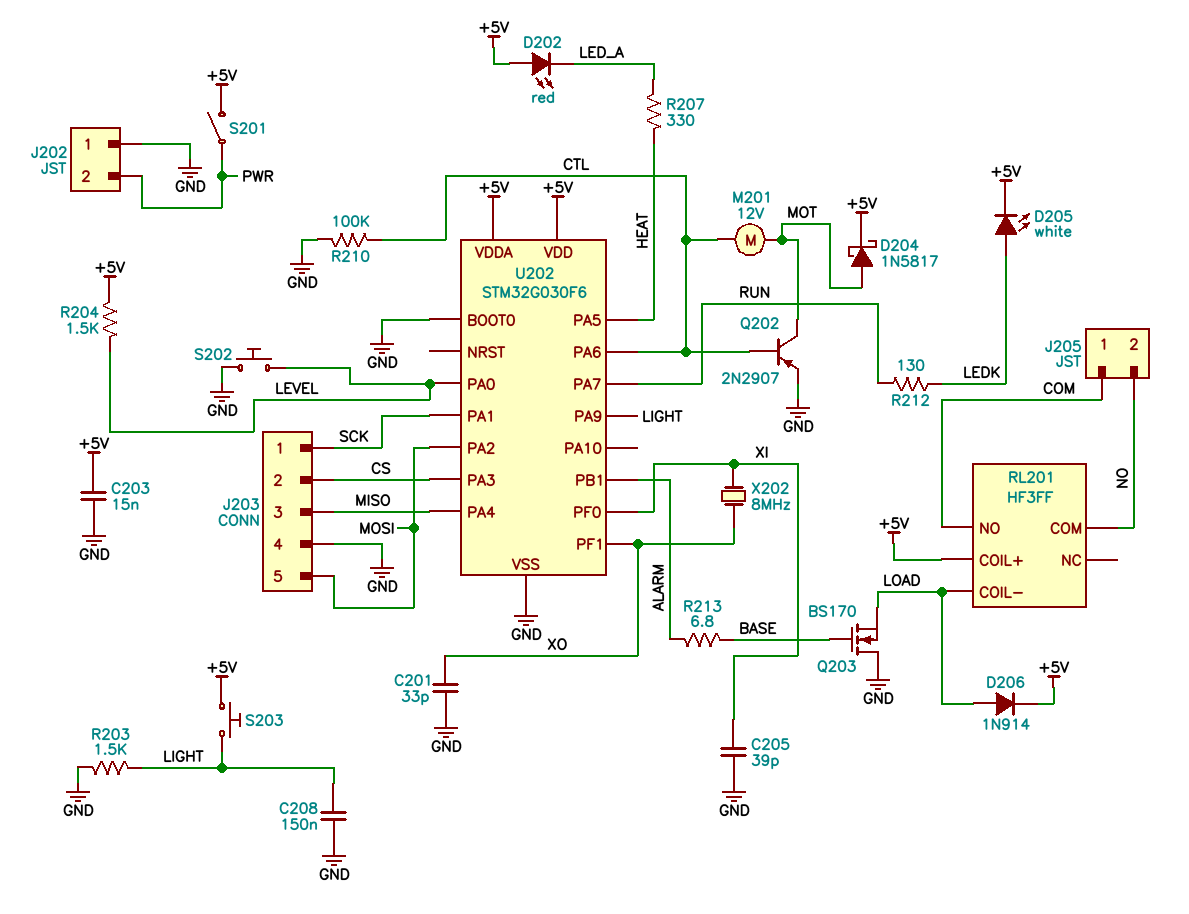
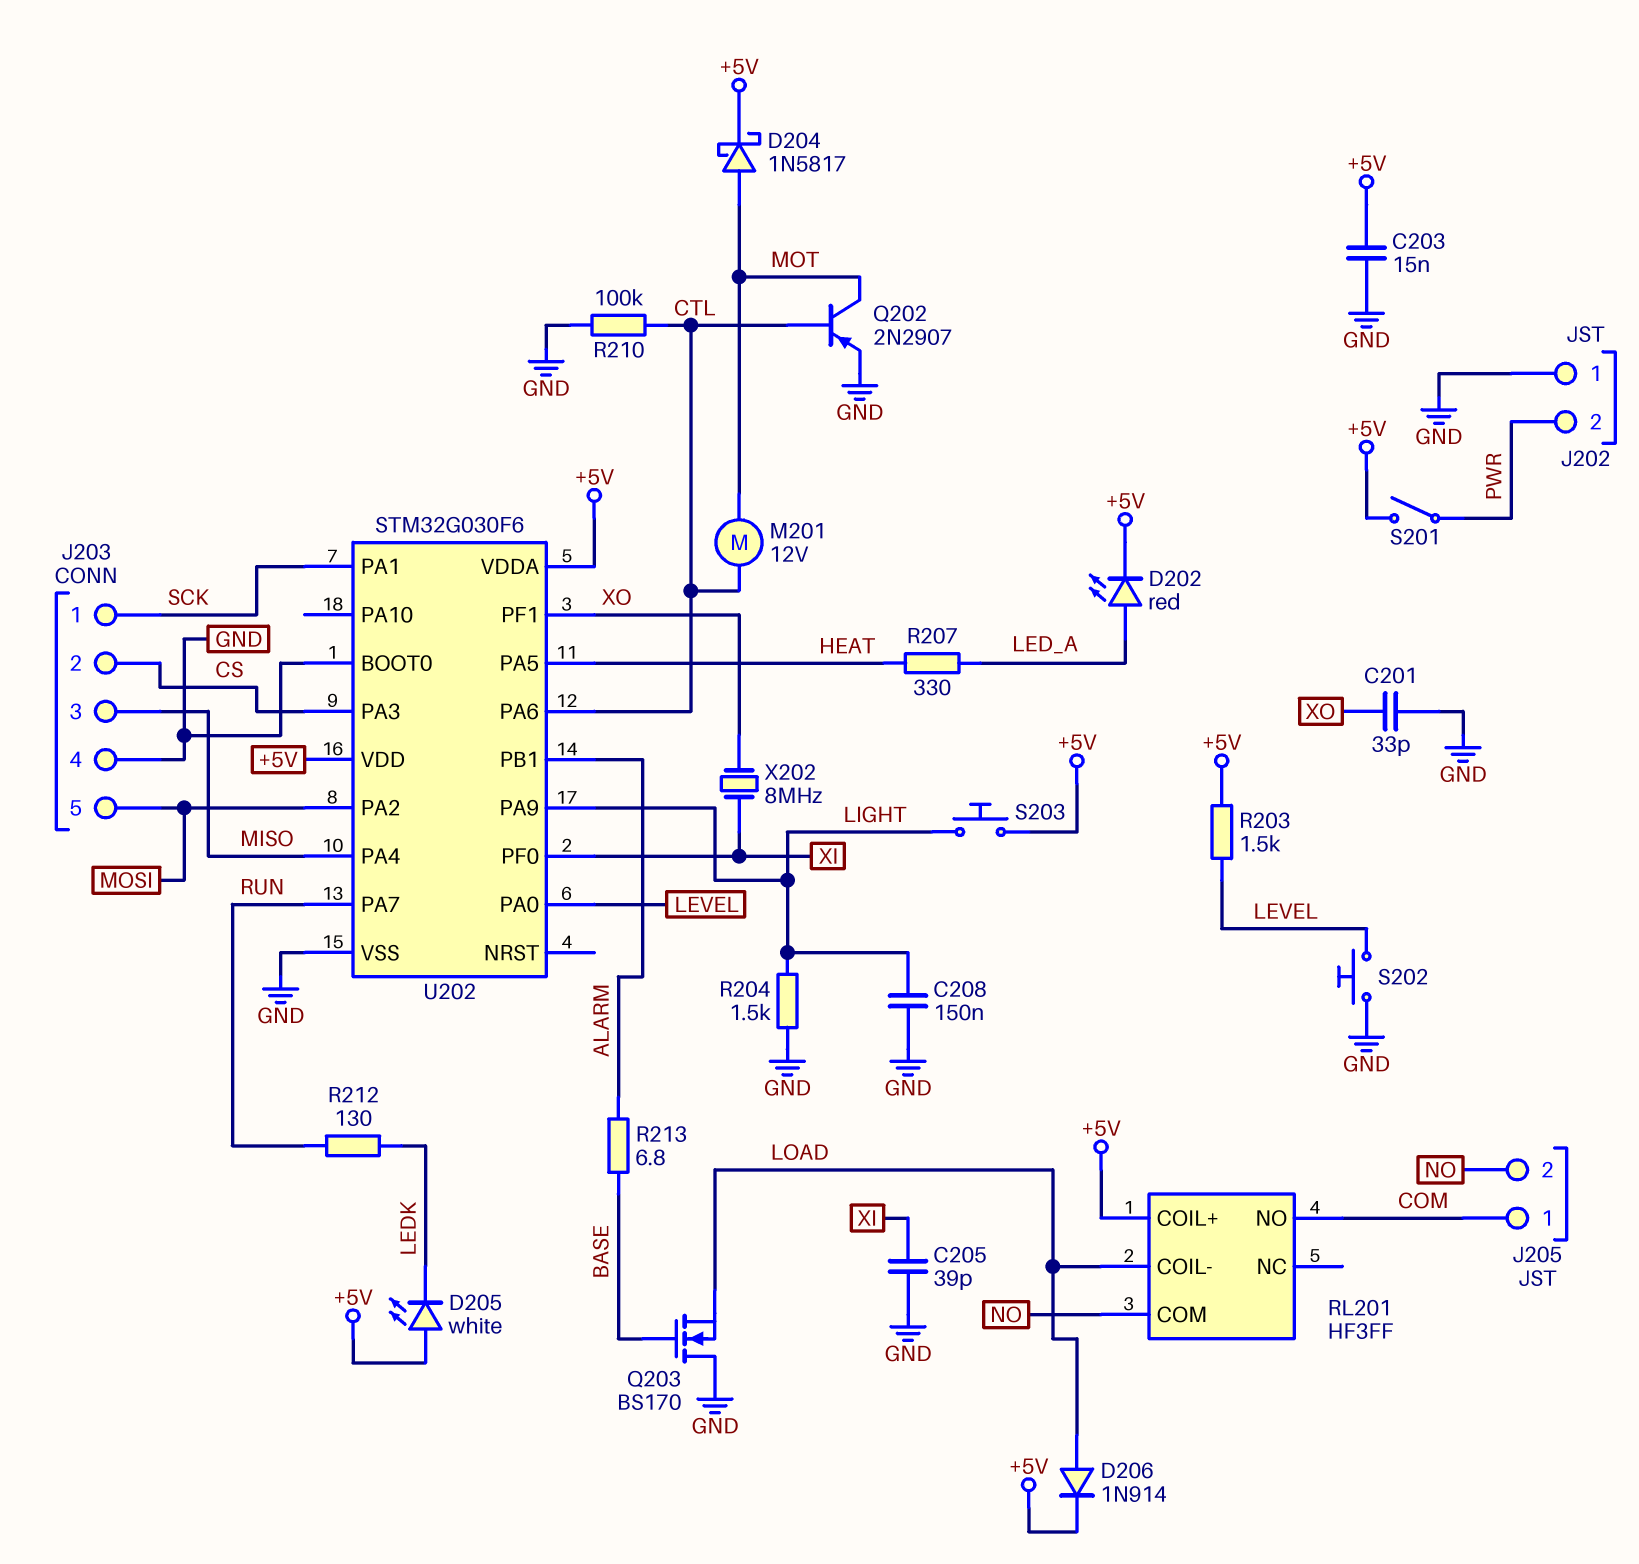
D202: LED red (A +5V, K LED_A) -> LED red (A LED_A, K +5V)
D205: LED white (A LEDK, K +5V) -> LED white (A +5V, K LEDK)
R203: 1.5k (GND, LIGHT) -> 1.5k (+5V, LEVEL)
R204: 1.5k (+5V, LEVEL) -> 1.5k (GND, LIGHT)

